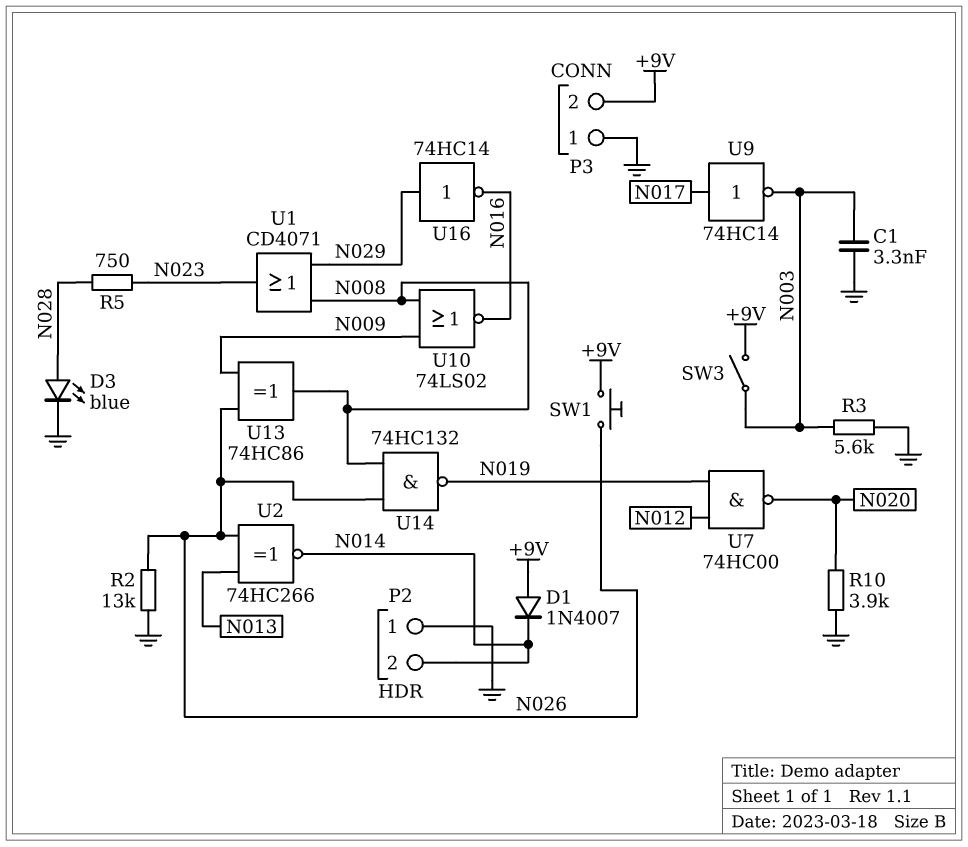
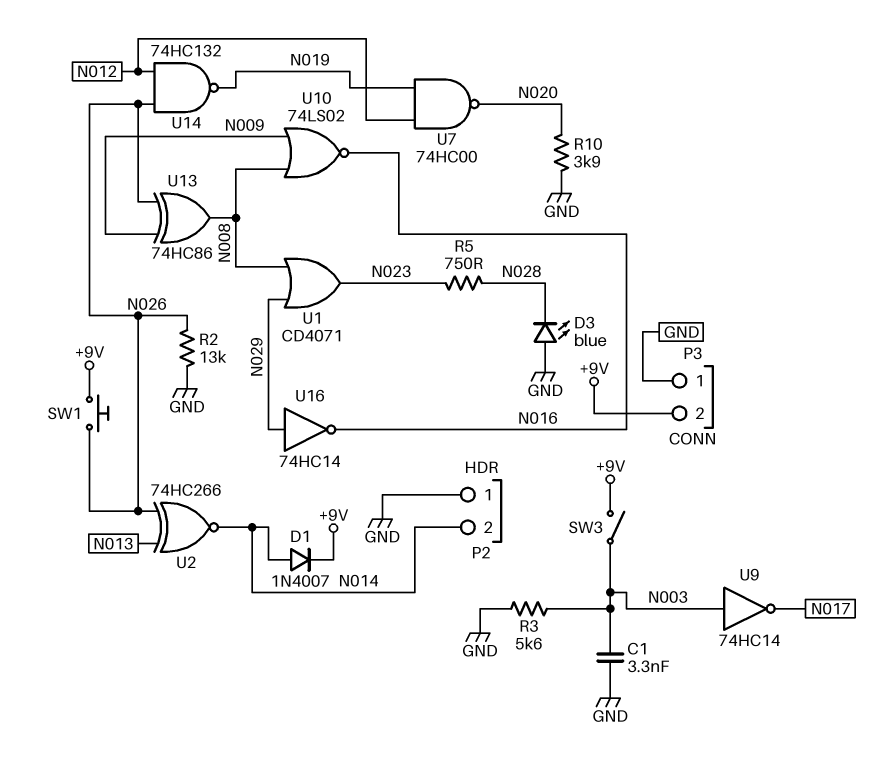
D1: diode 1N4007 (A +9V, K N014) -> diode 1N4007 (A N014, K +9V)
D3: LED blue (A N028, K GND) -> LED blue (A GND, K N028)
U9: NOT 74HC14 (in N017, out N003) -> NOT 74HC14 (in N003, out N017)
U14: NAND 74HC132 (in N008, in N026, out N019) -> NAND 74HC132 (in N012, in N026, out N019)

